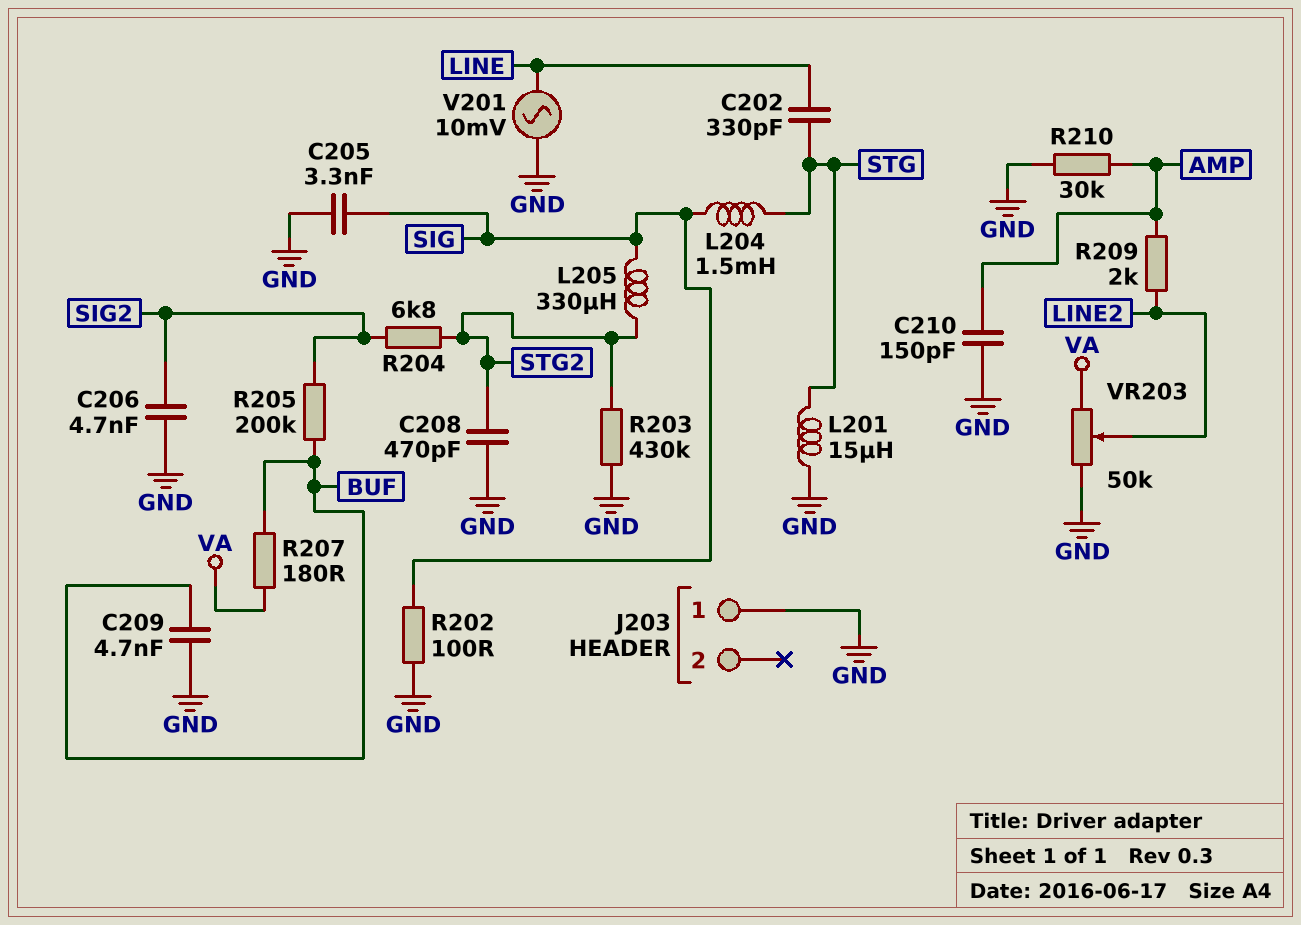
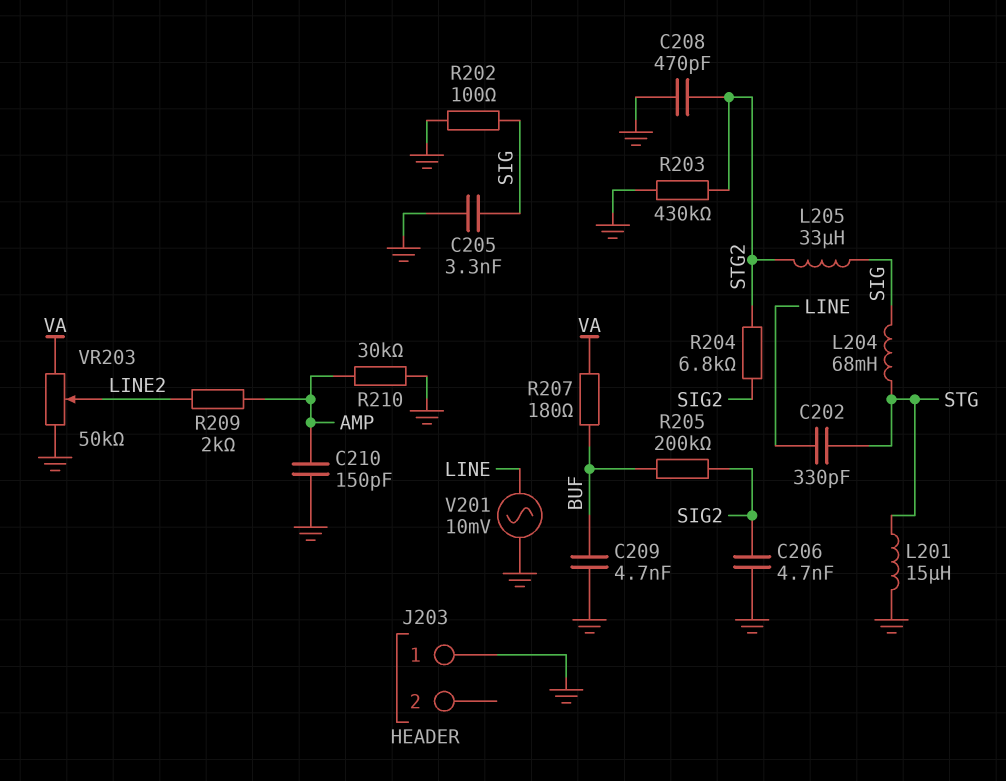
L204: 1.5mH (SIG, STG) -> 68mH (SIG, STG)
L205: 330uH (SIG, STG2) -> 33uH (SIG, STG2)

